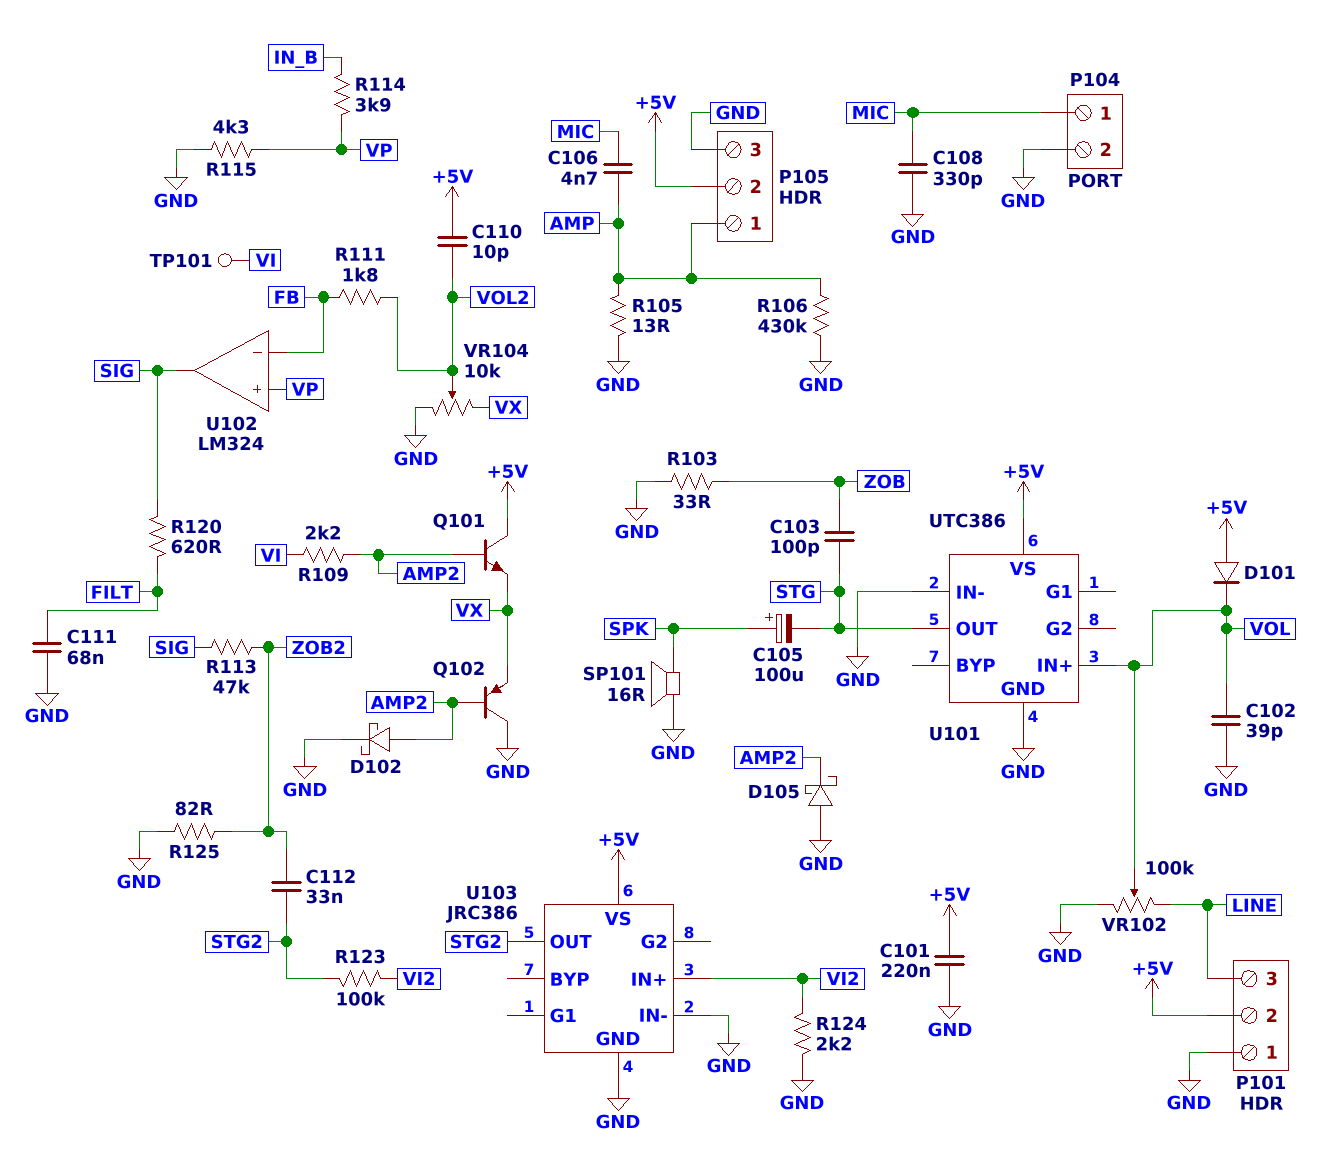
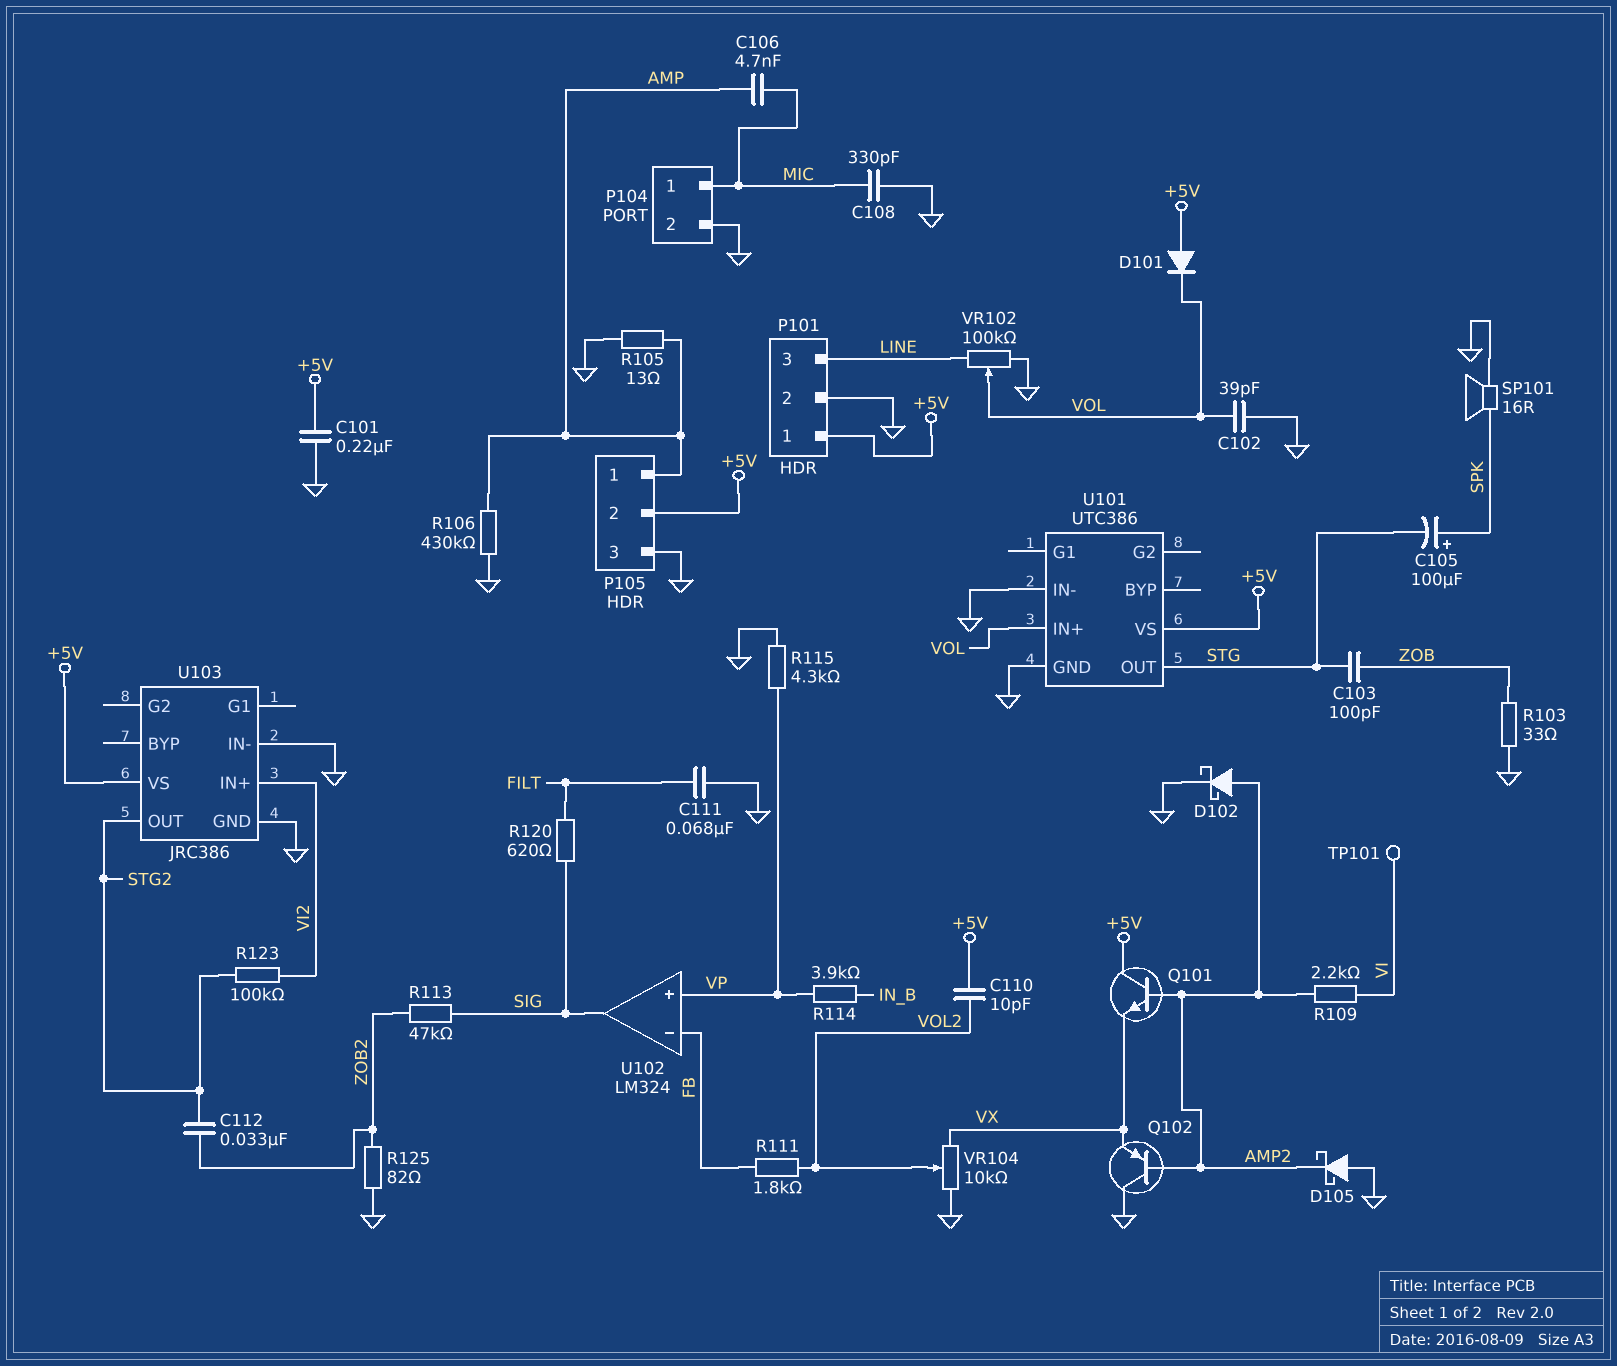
P101 pin 1: GND -> +5V
P101 pin 2: +5V -> GND
R124: 2.2k (GND, VI2) -> none

